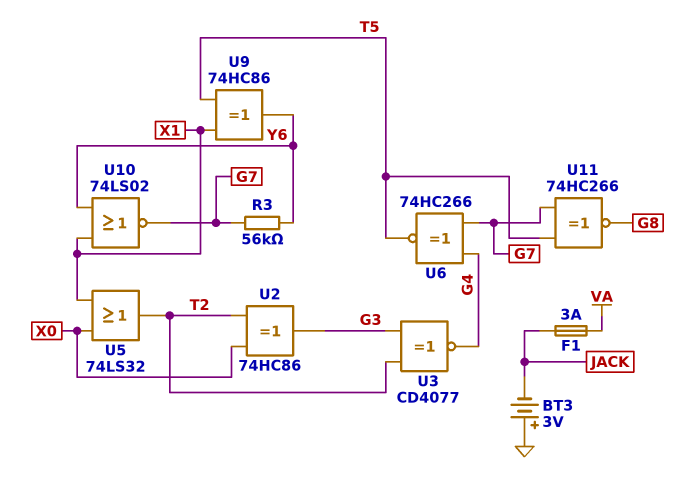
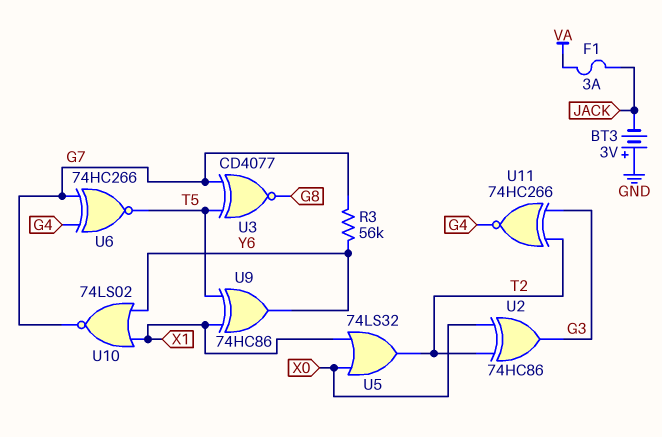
U3: XNOR CD4077 (in G3, in T2, out G4) -> XNOR CD4077 (in G7, in T5, out G8)
U11: XNOR 74HC266 (in G7, in T5, out G8) -> XNOR 74HC266 (in G3, in T2, out G4)

